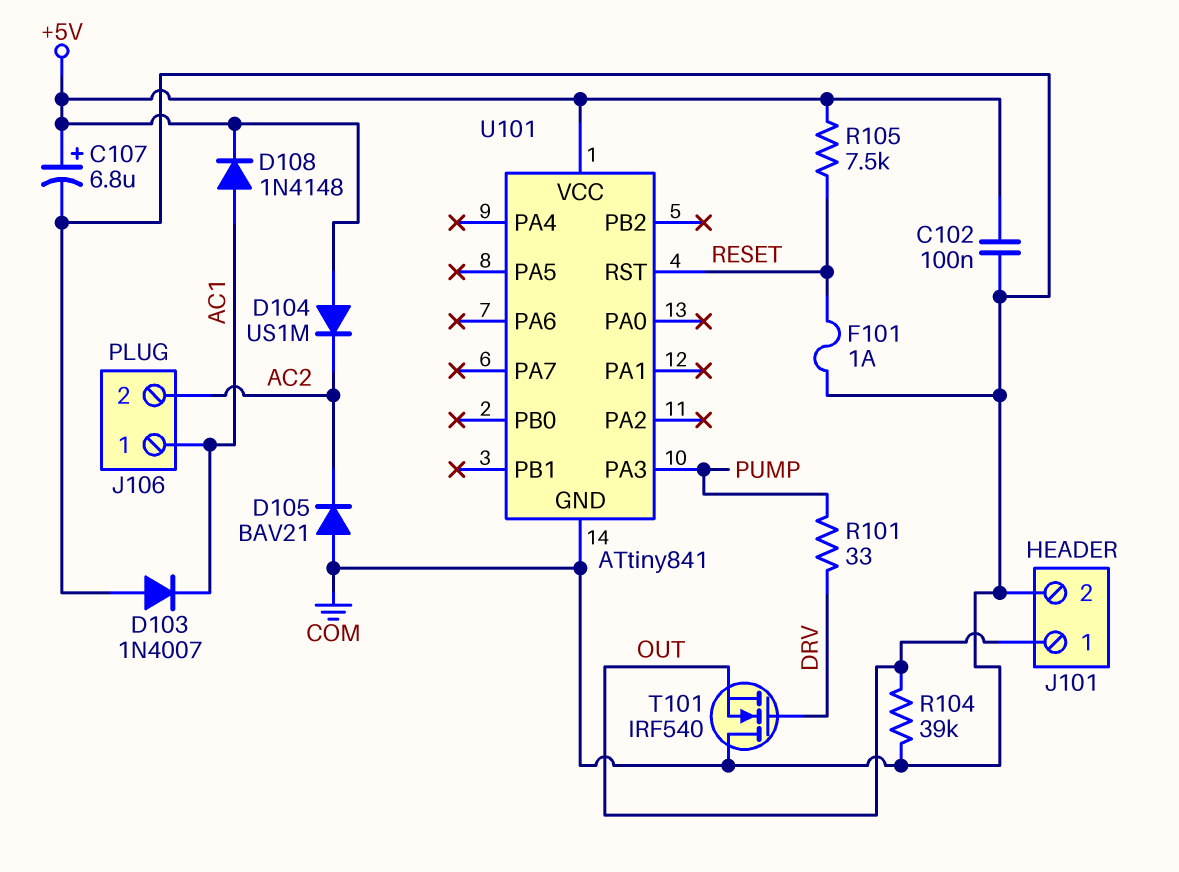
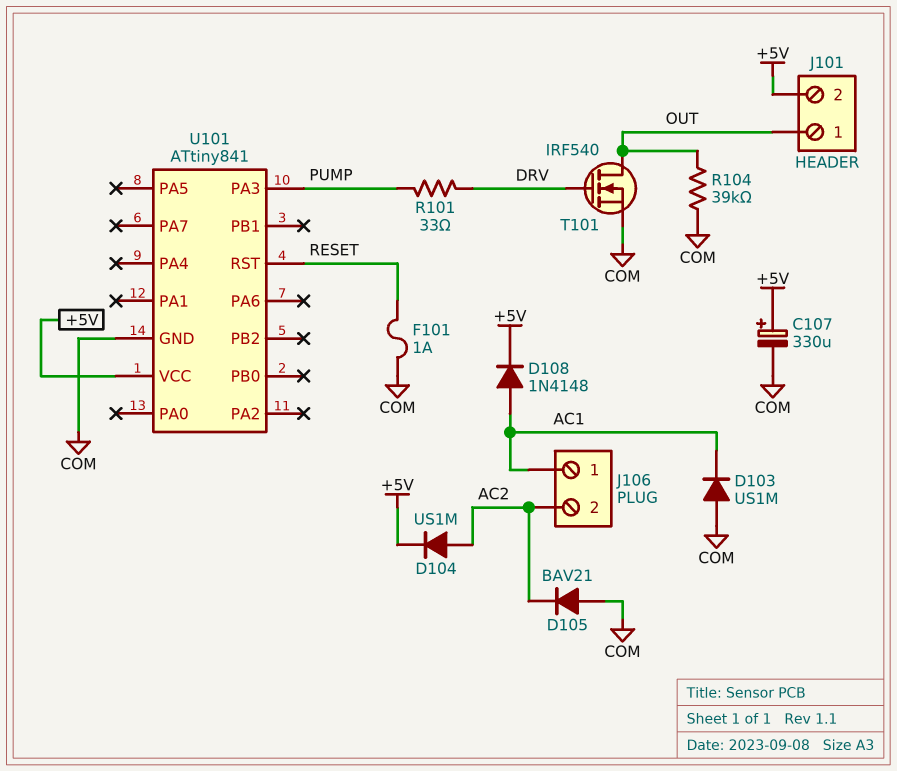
C102: 100nF (+5V, COM) -> none
C107: 6.8uF (plus +5V, minus COM) -> 330uF (plus +5V, minus COM)
D103: diode 1N4007 (A COM, K AC1) -> diode US1M (A COM, K AC1)
D104: diode US1M (A +5V, K AC2) -> diode US1M (A AC2, K +5V)
J101 pin 2: COM -> +5V
R105: 7.5k (+5V, RESET) -> none
T101: NMOS IRF540 (G DRV, D COM, S OUT) -> NMOS IRF540 (G DRV, D OUT, S COM)

